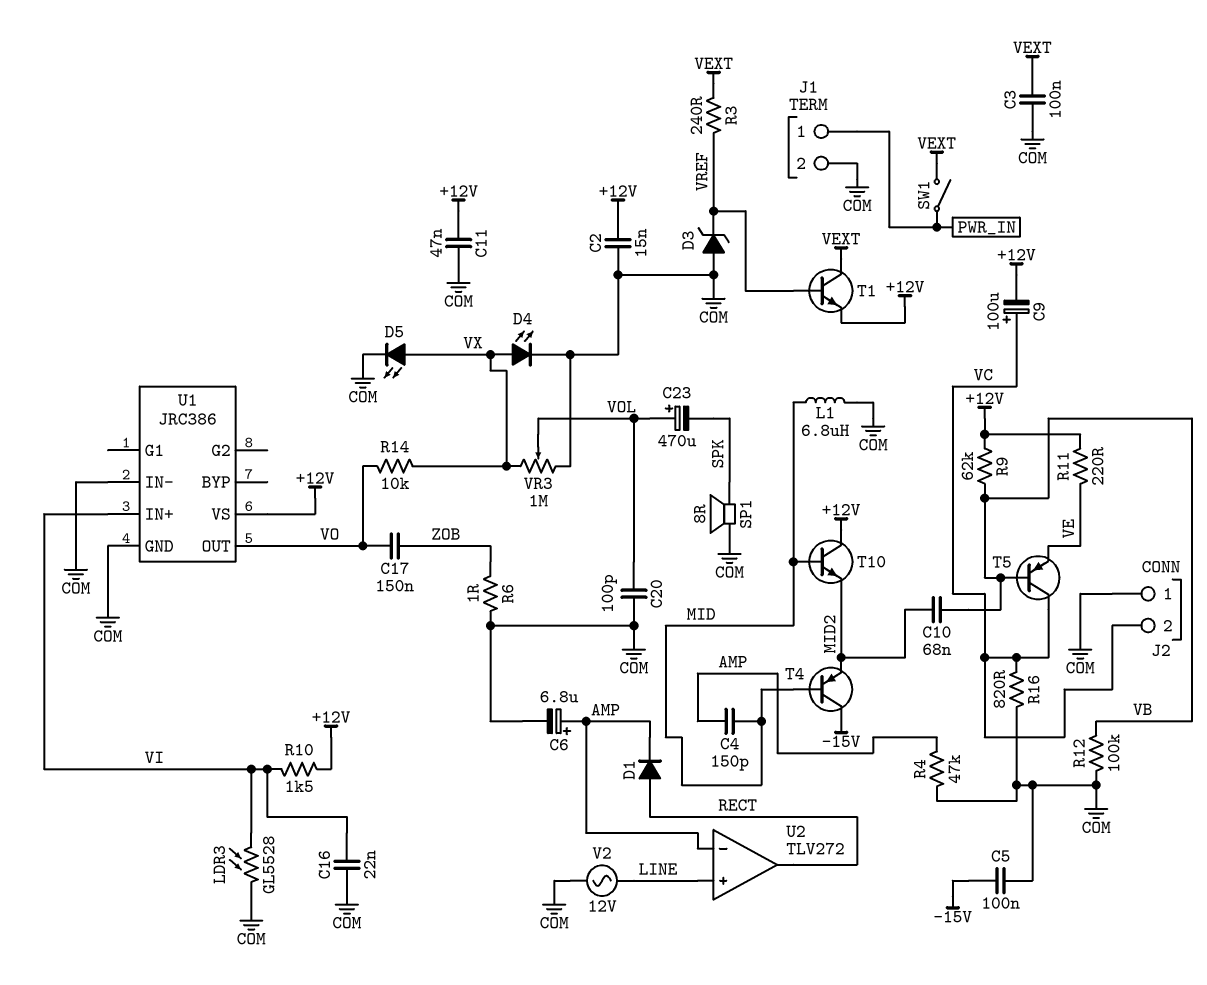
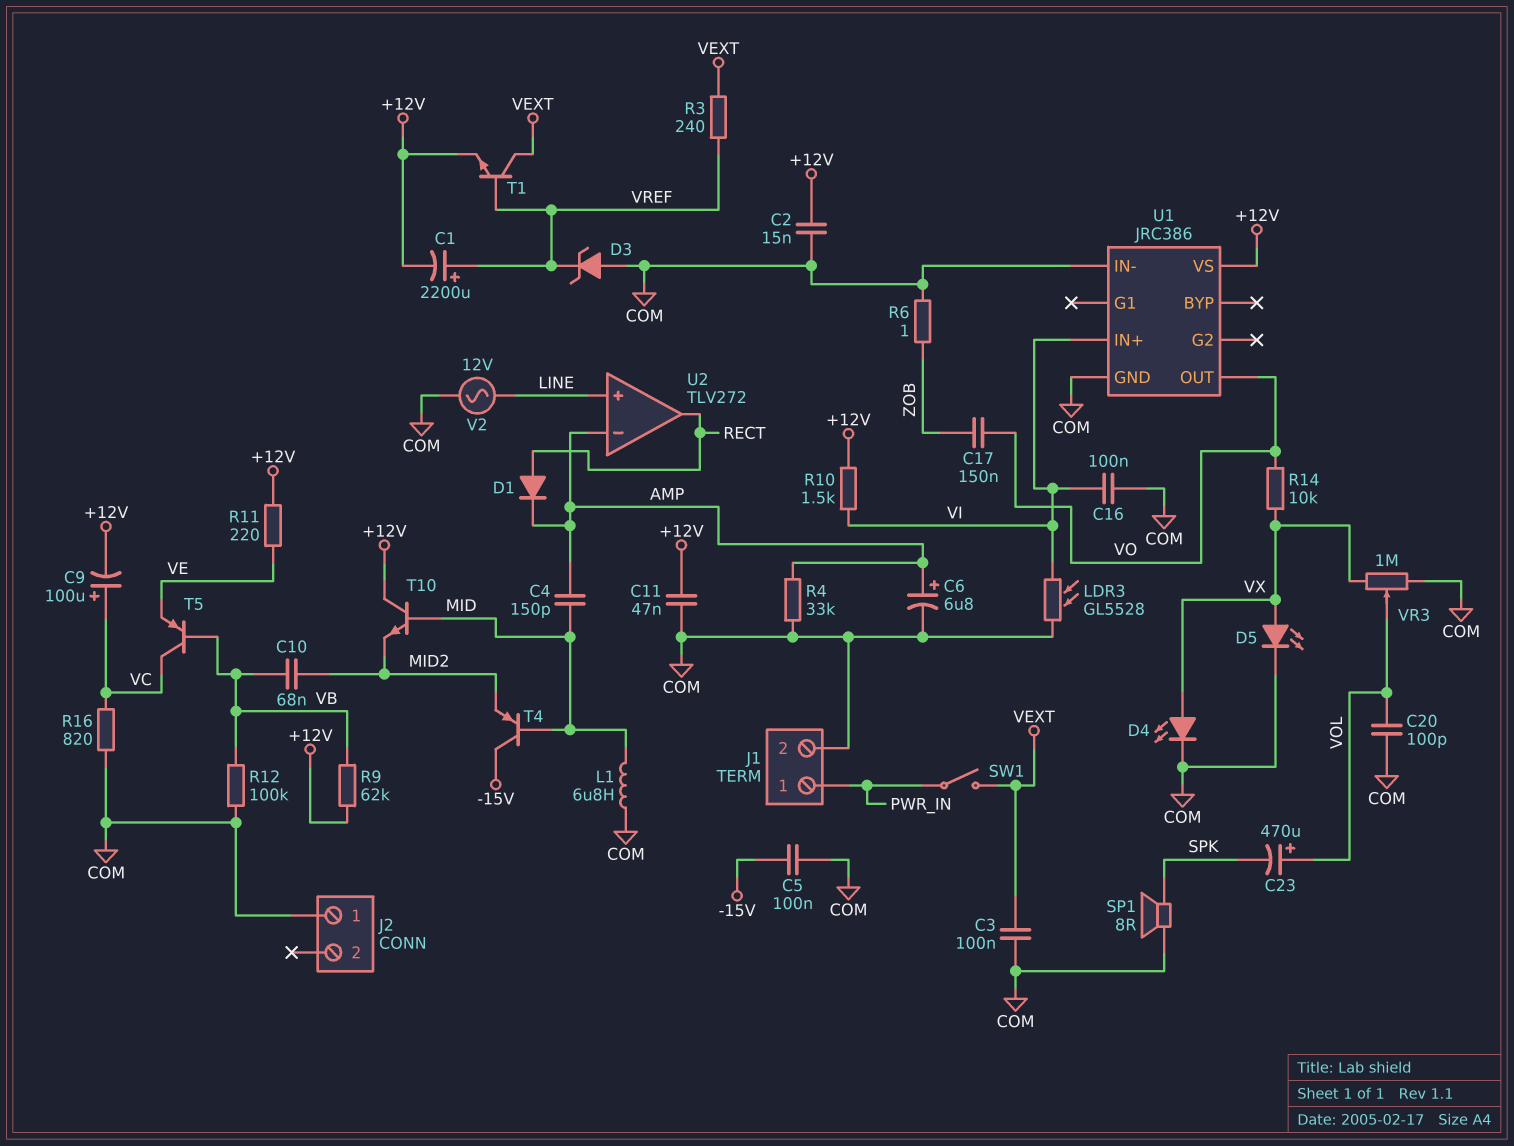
C1: none -> 2200uF (plus VREF, minus +12V)
C16: 22nF (COM, VI) -> 100nF (COM, VI)
J2 pin 2: VC -> none
R4: 47k (AMP, COM) -> 33k (AMP, COM)

